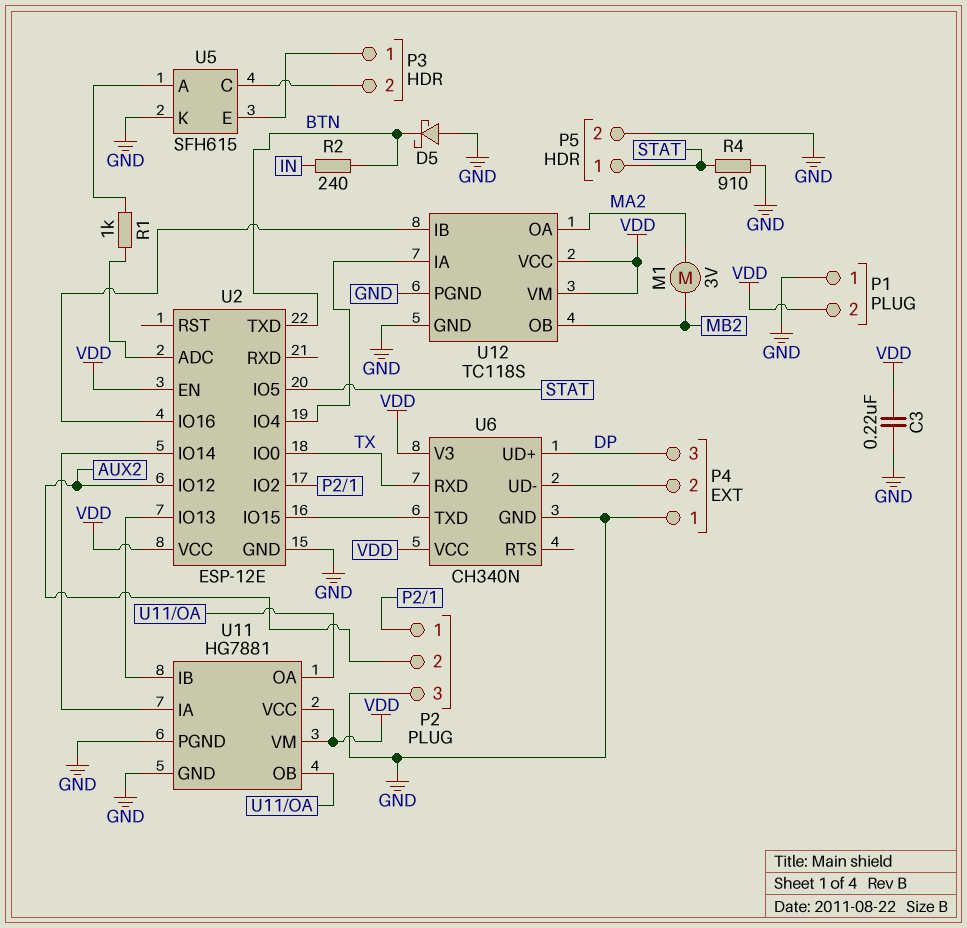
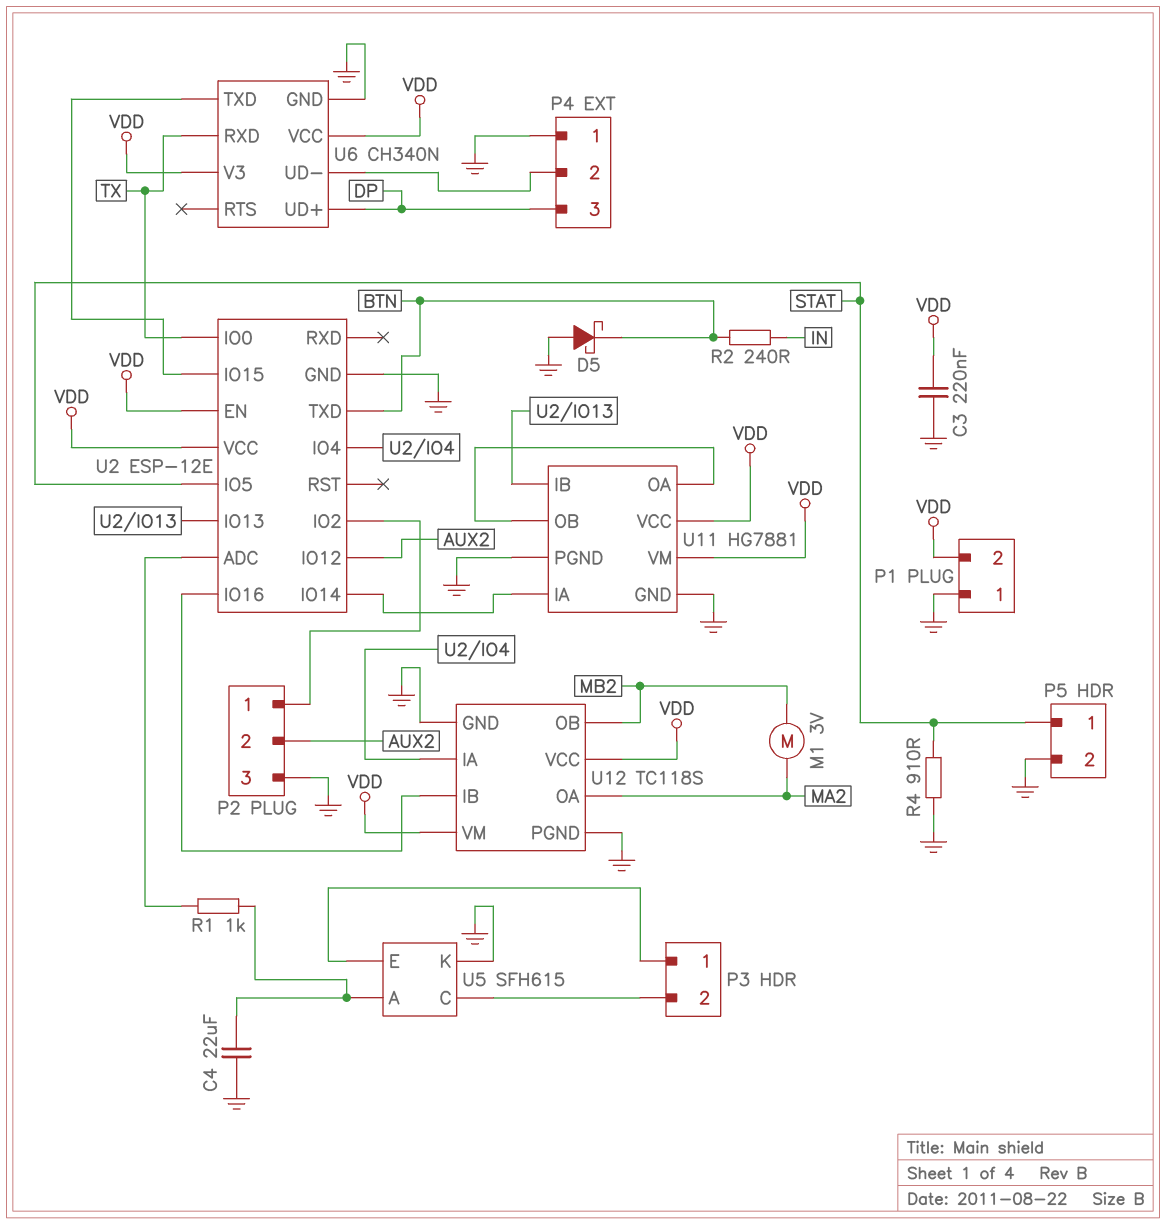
C4: none -> 22uF (GND, U5/A)

